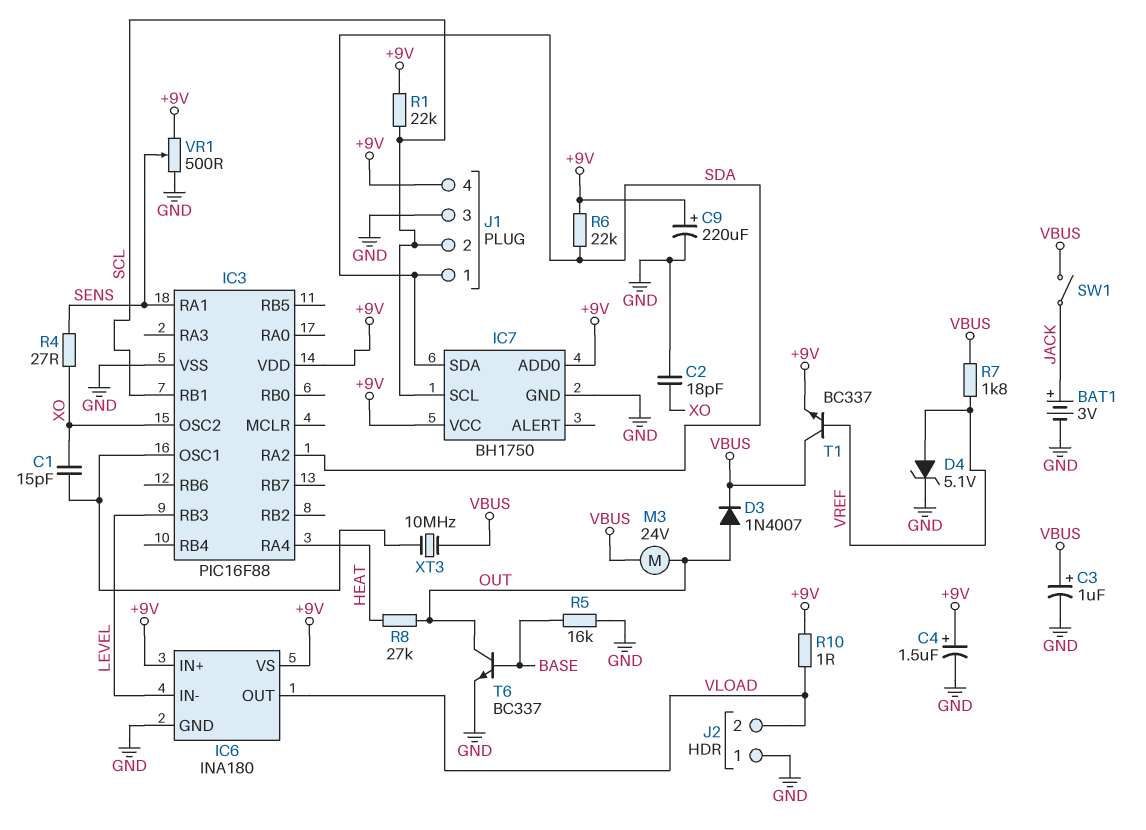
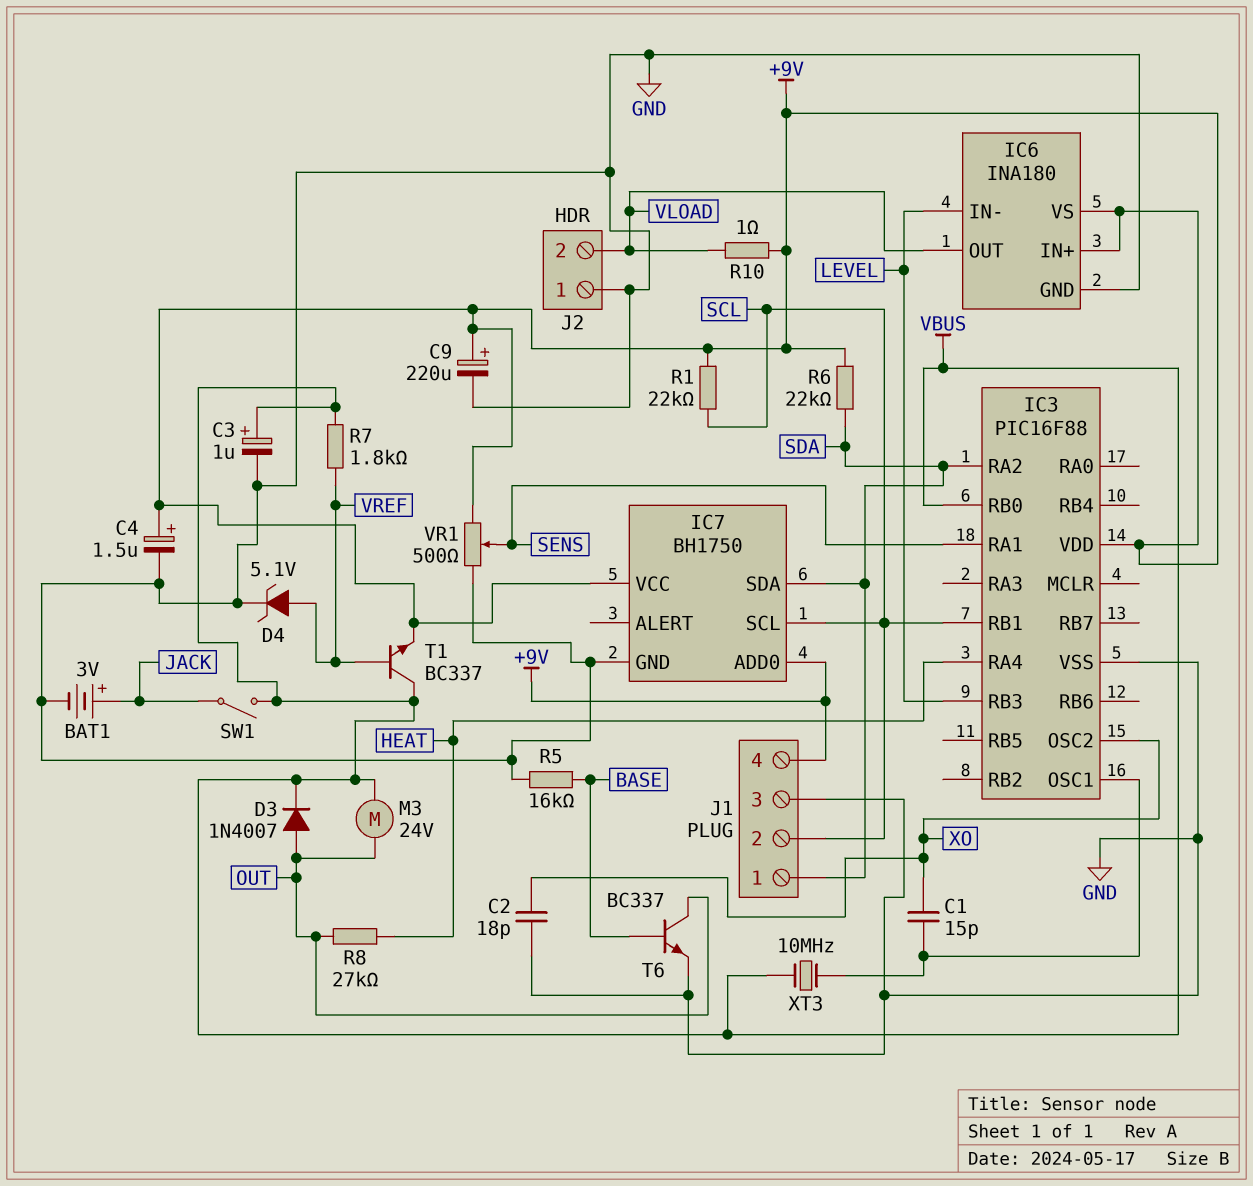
IC3 pin RB0: none -> VBUS
R4: 27 (SENS, XO) -> none

